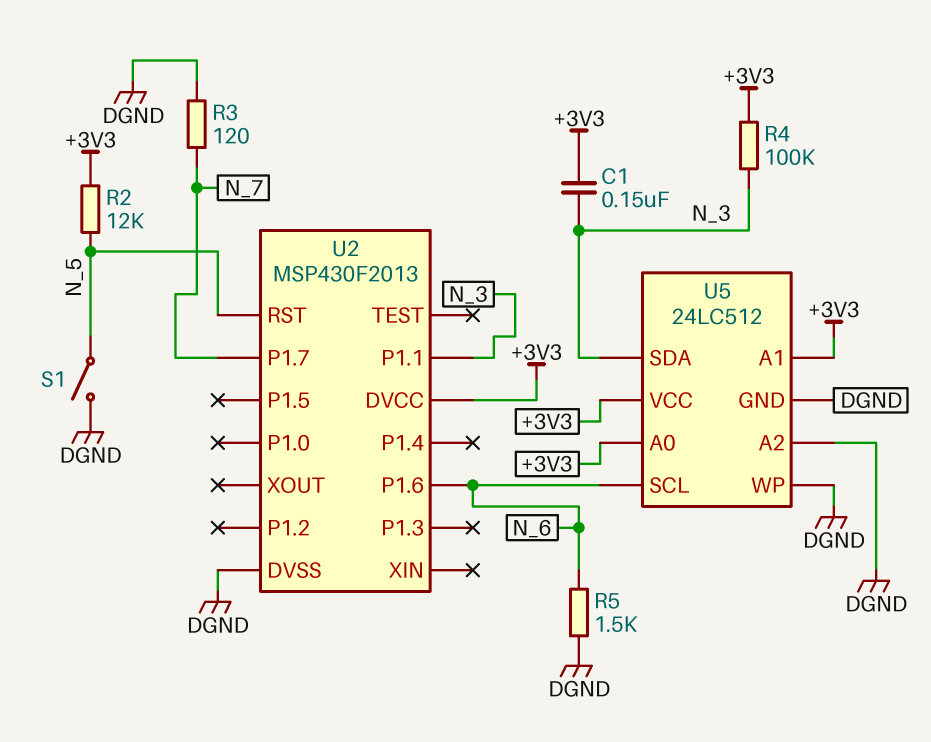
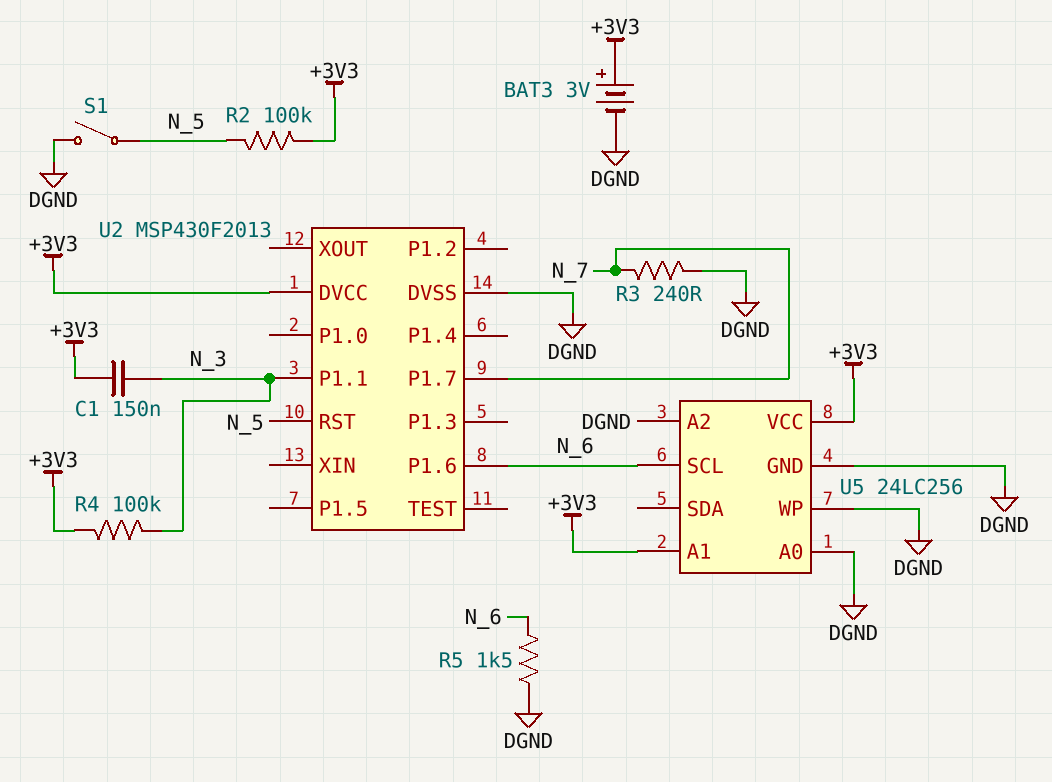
BAT3: none -> 3V (plus +3V3, minus DGND)
R2: 12k (+3V3, N_5) -> 100k (+3V3, N_5)
R3: 120 (DGND, N_7) -> 240 (DGND, N_7)
U5: 24LC512 -> 24LC256
U5 pin A0: +3V3 -> DGND
U5 pin SDA: N_3 -> none

